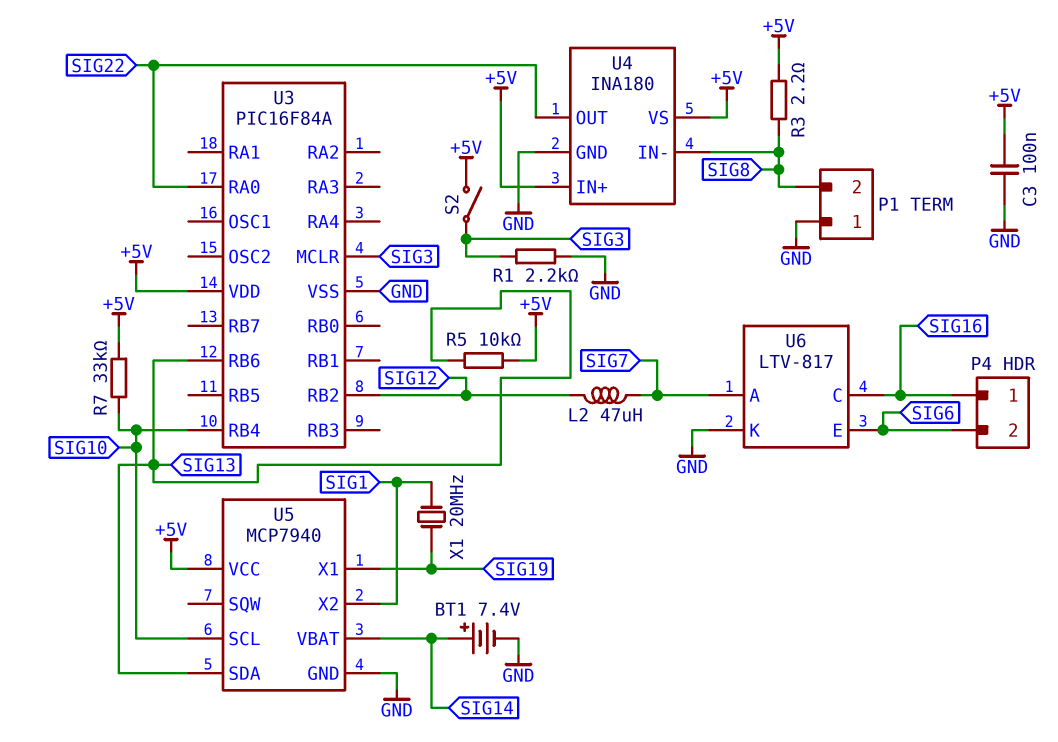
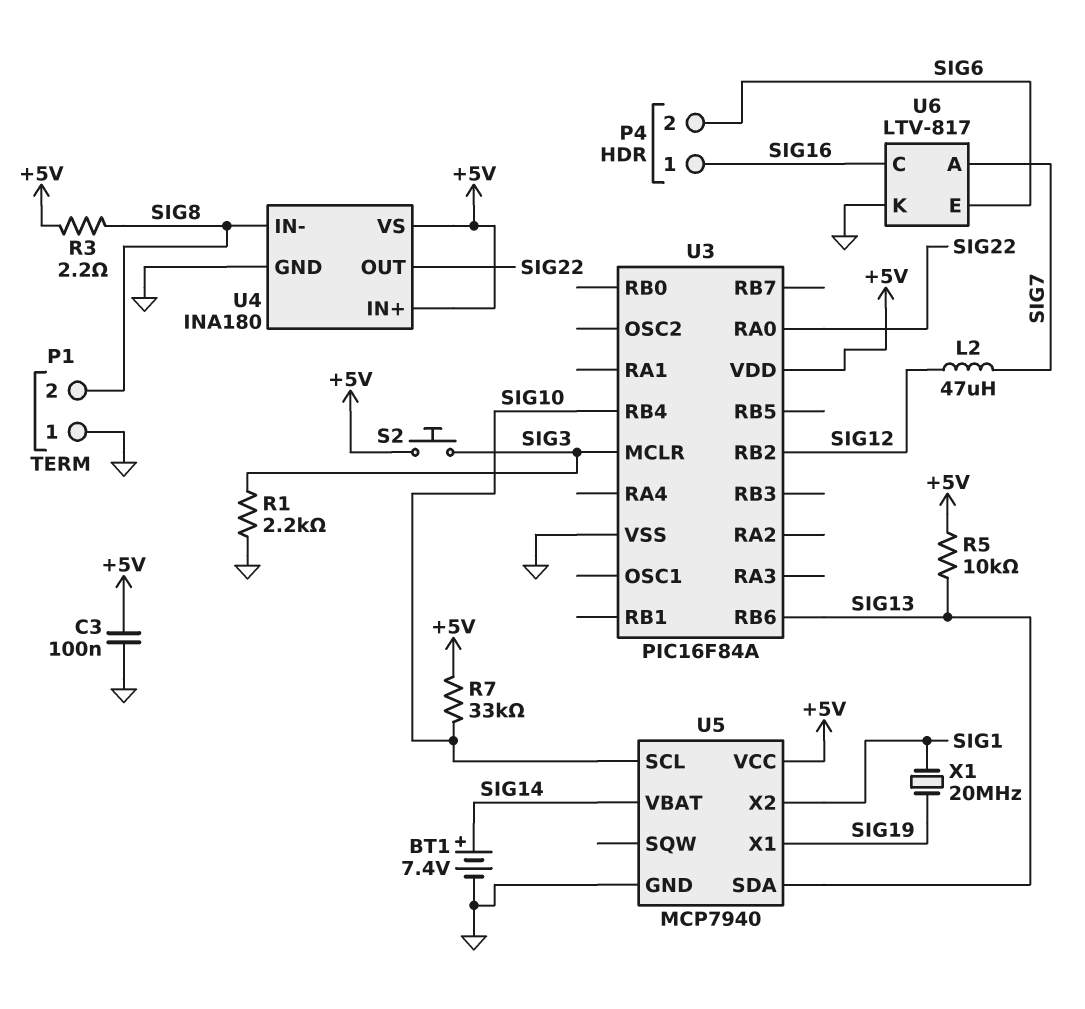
S2: switch (+5V, SIG3) -> button (+5V, SIG3)

